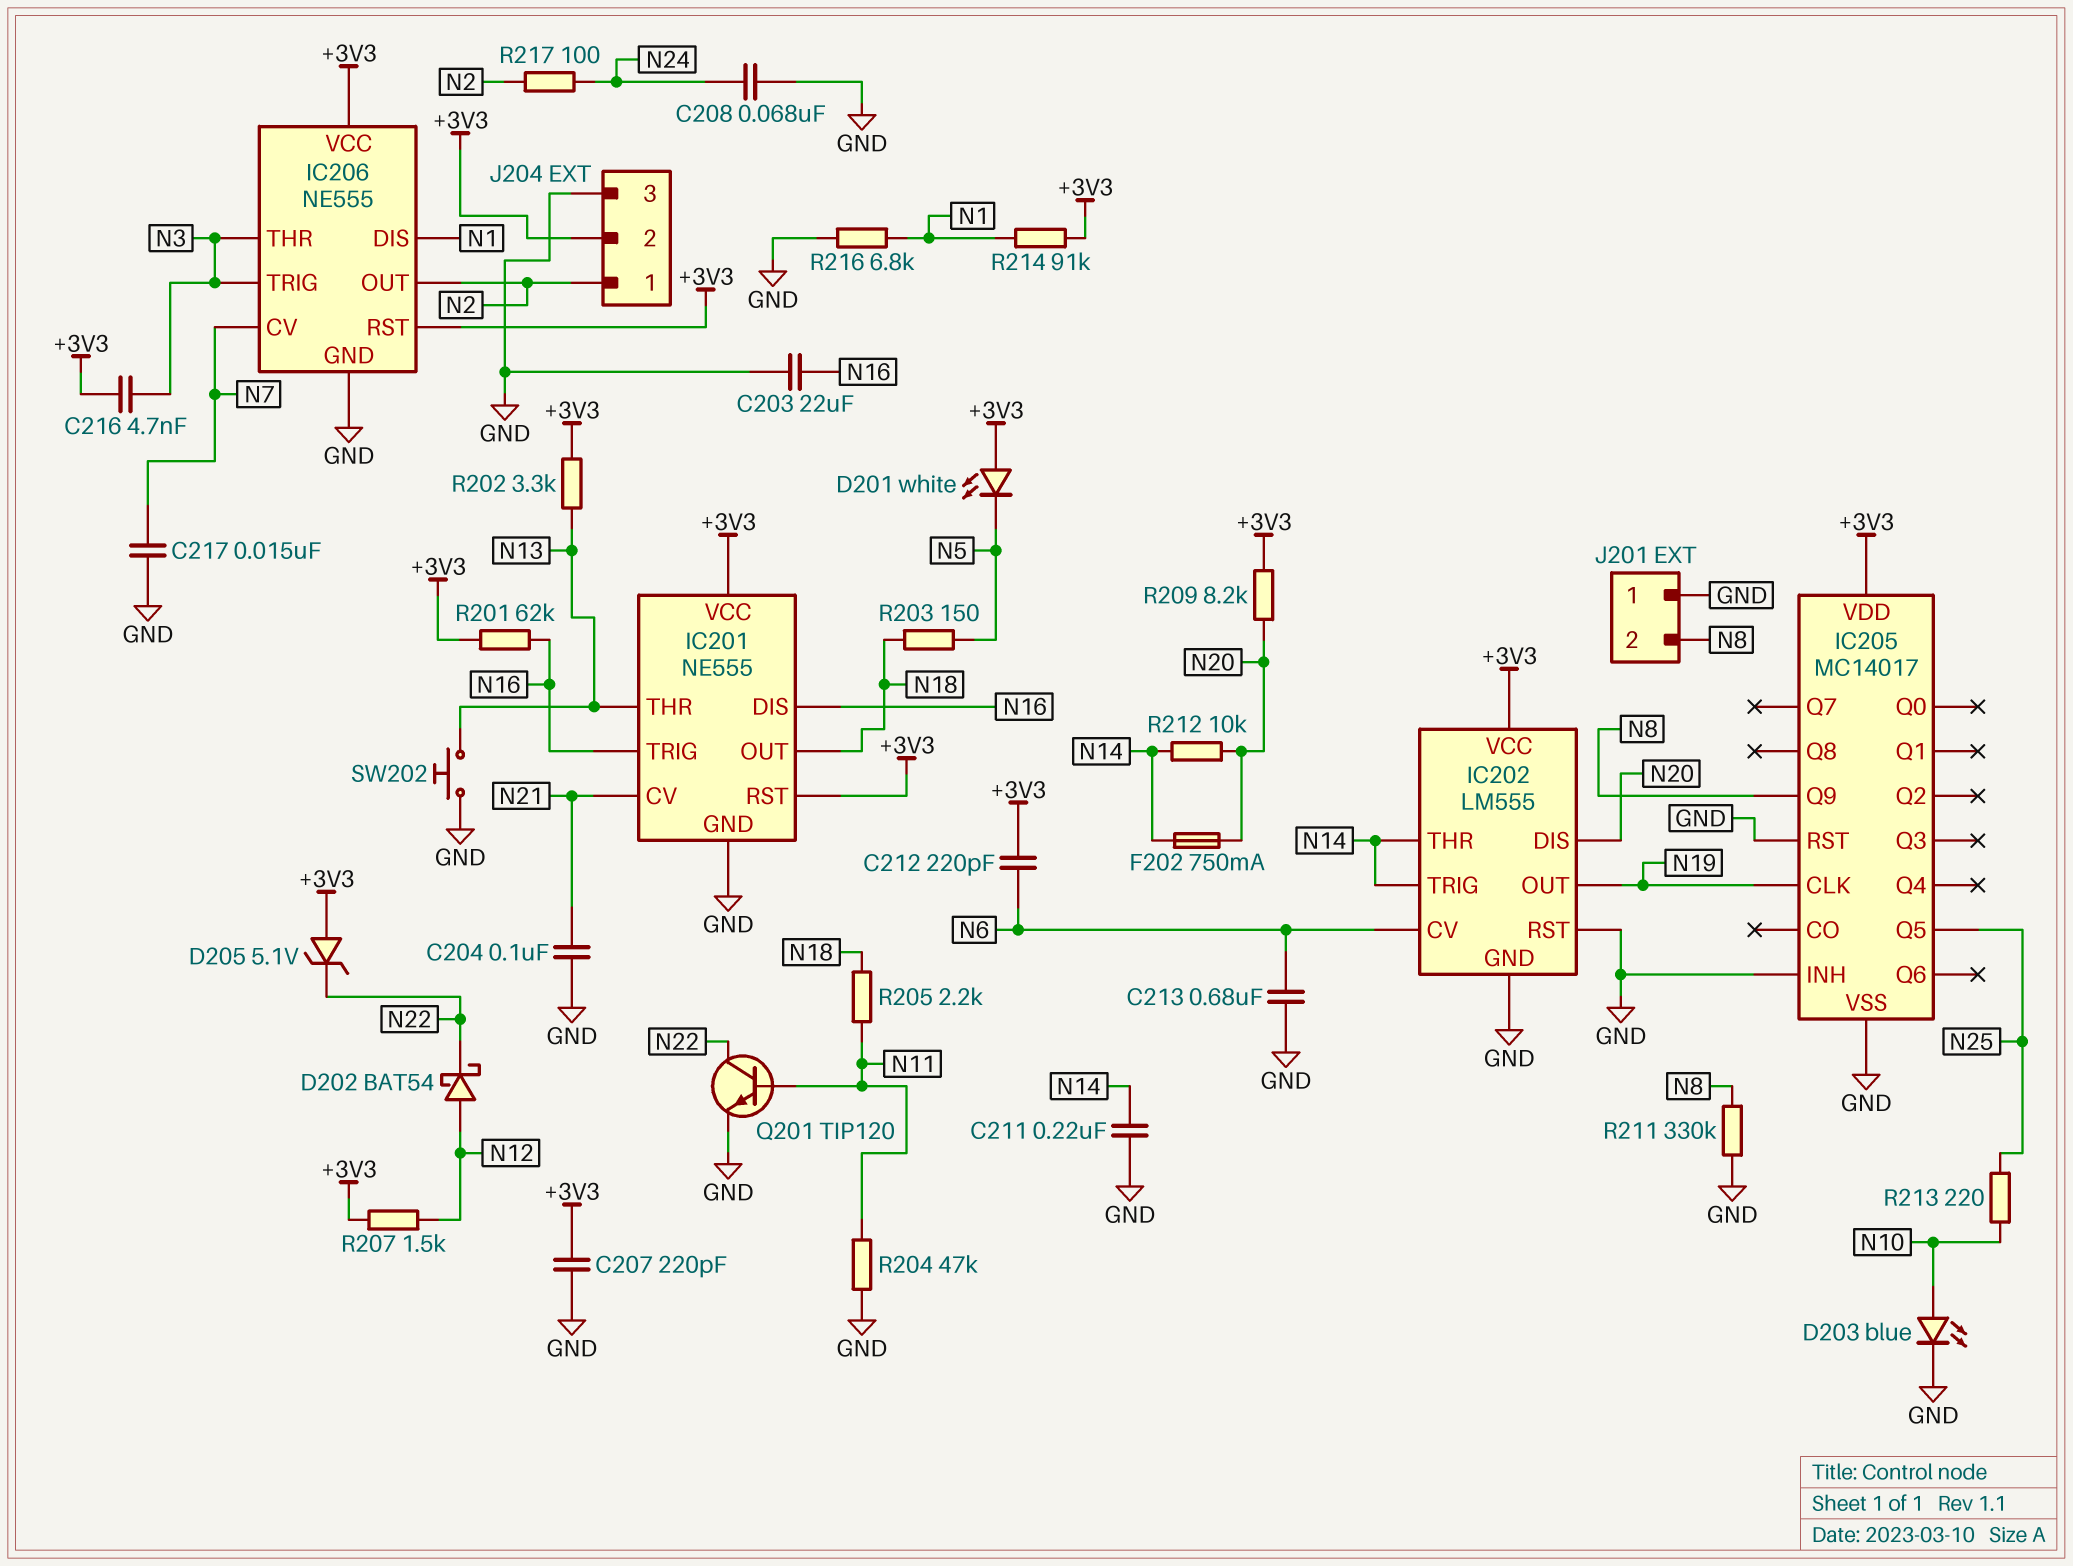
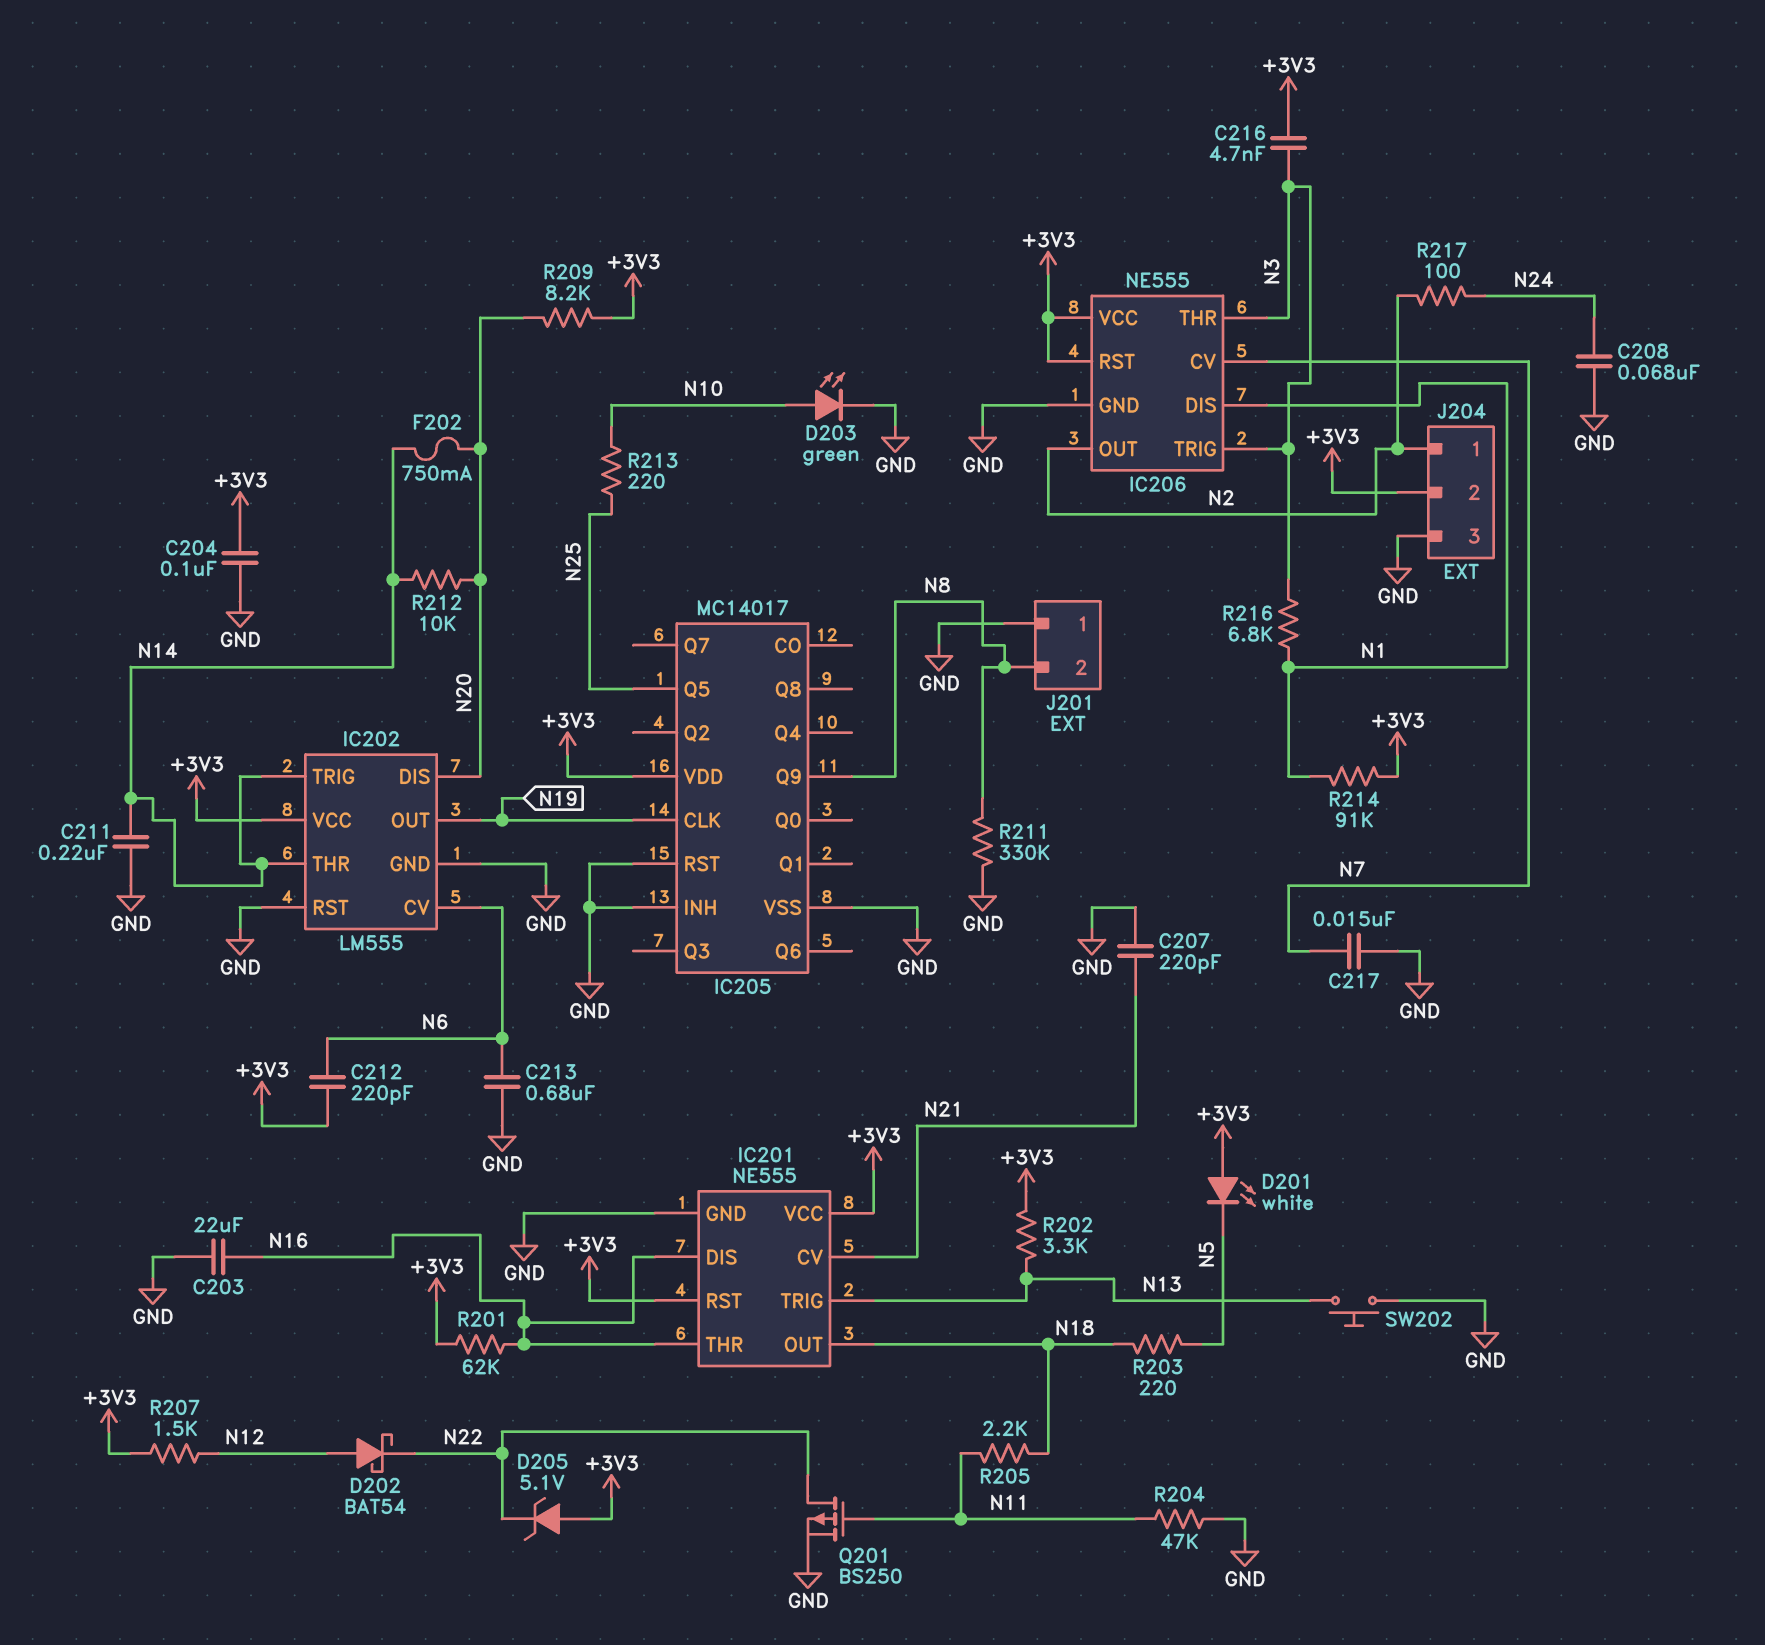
C204: 100nF (GND, N21) -> 100nF (+3V3, GND)
C207: 220pF (+3V3, GND) -> 220pF (GND, N21)
D203: LED blue (A N10, K GND) -> LED green (A N10, K GND)
IC201 pin THR: N13 -> N16
IC201 pin TRIG: N16 -> N13
Q201: NPN TIP120 (B N11, C N22, E GND) -> PMOS BS250 (G N11, D N22, S GND)
R203: 150 (N5, N18) -> 220 (N5, N18)
R216: 6.8k (GND, N1) -> 6.8k (N1, N3)

